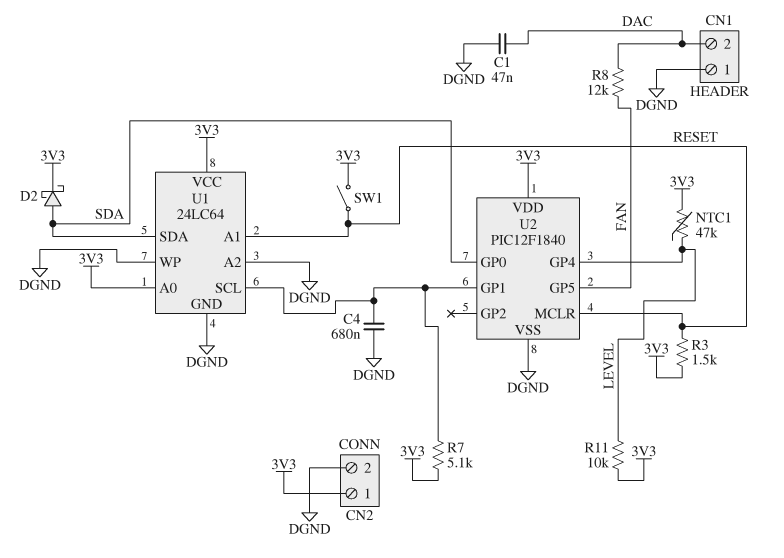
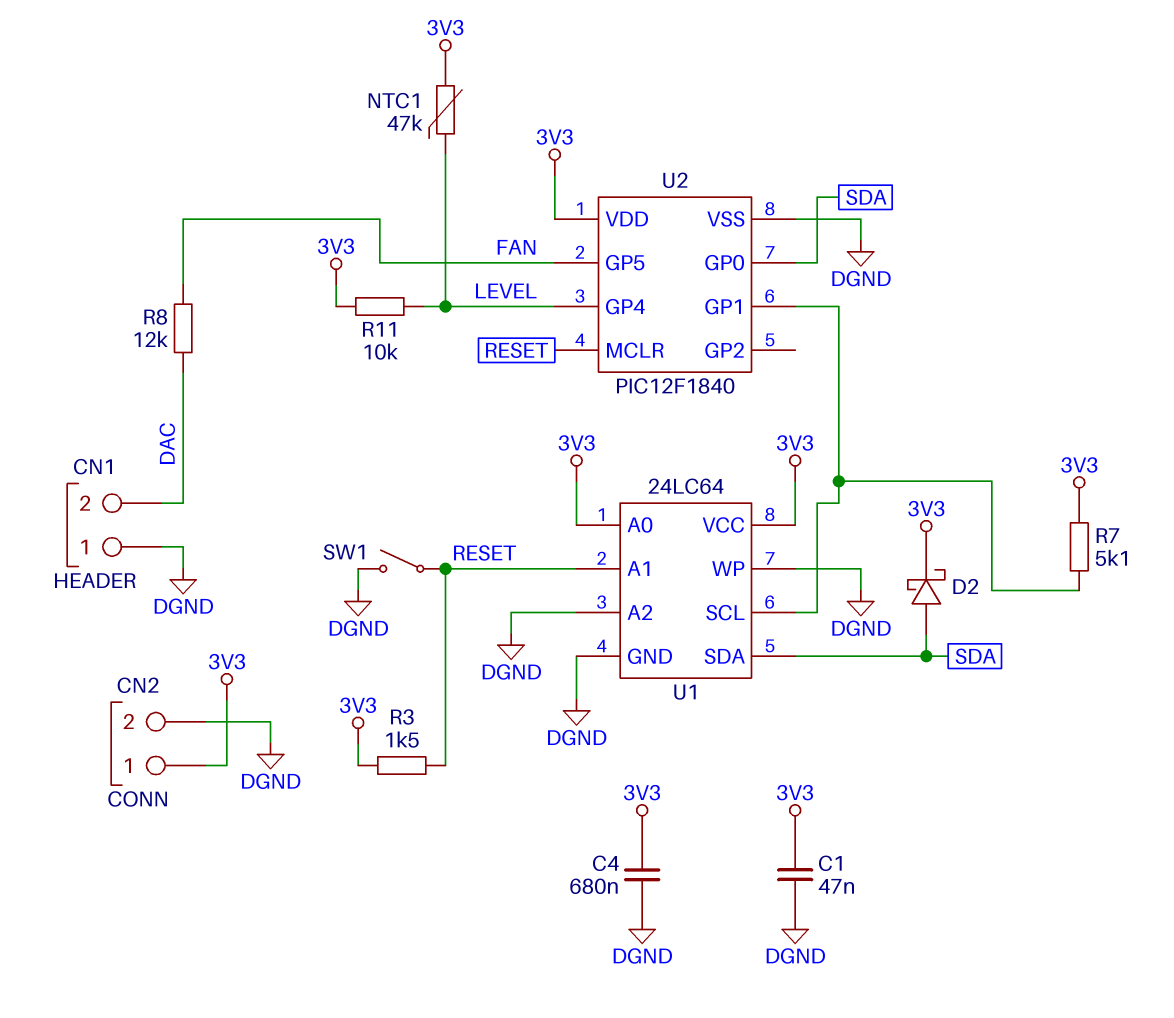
C1: 47nF (DAC, DGND) -> 47nF (3V3, DGND)
C4: 680nF (DGND, U1/SCL) -> 680nF (3V3, DGND)
SW1: switch (3V3, RESET) -> switch (DGND, RESET)

